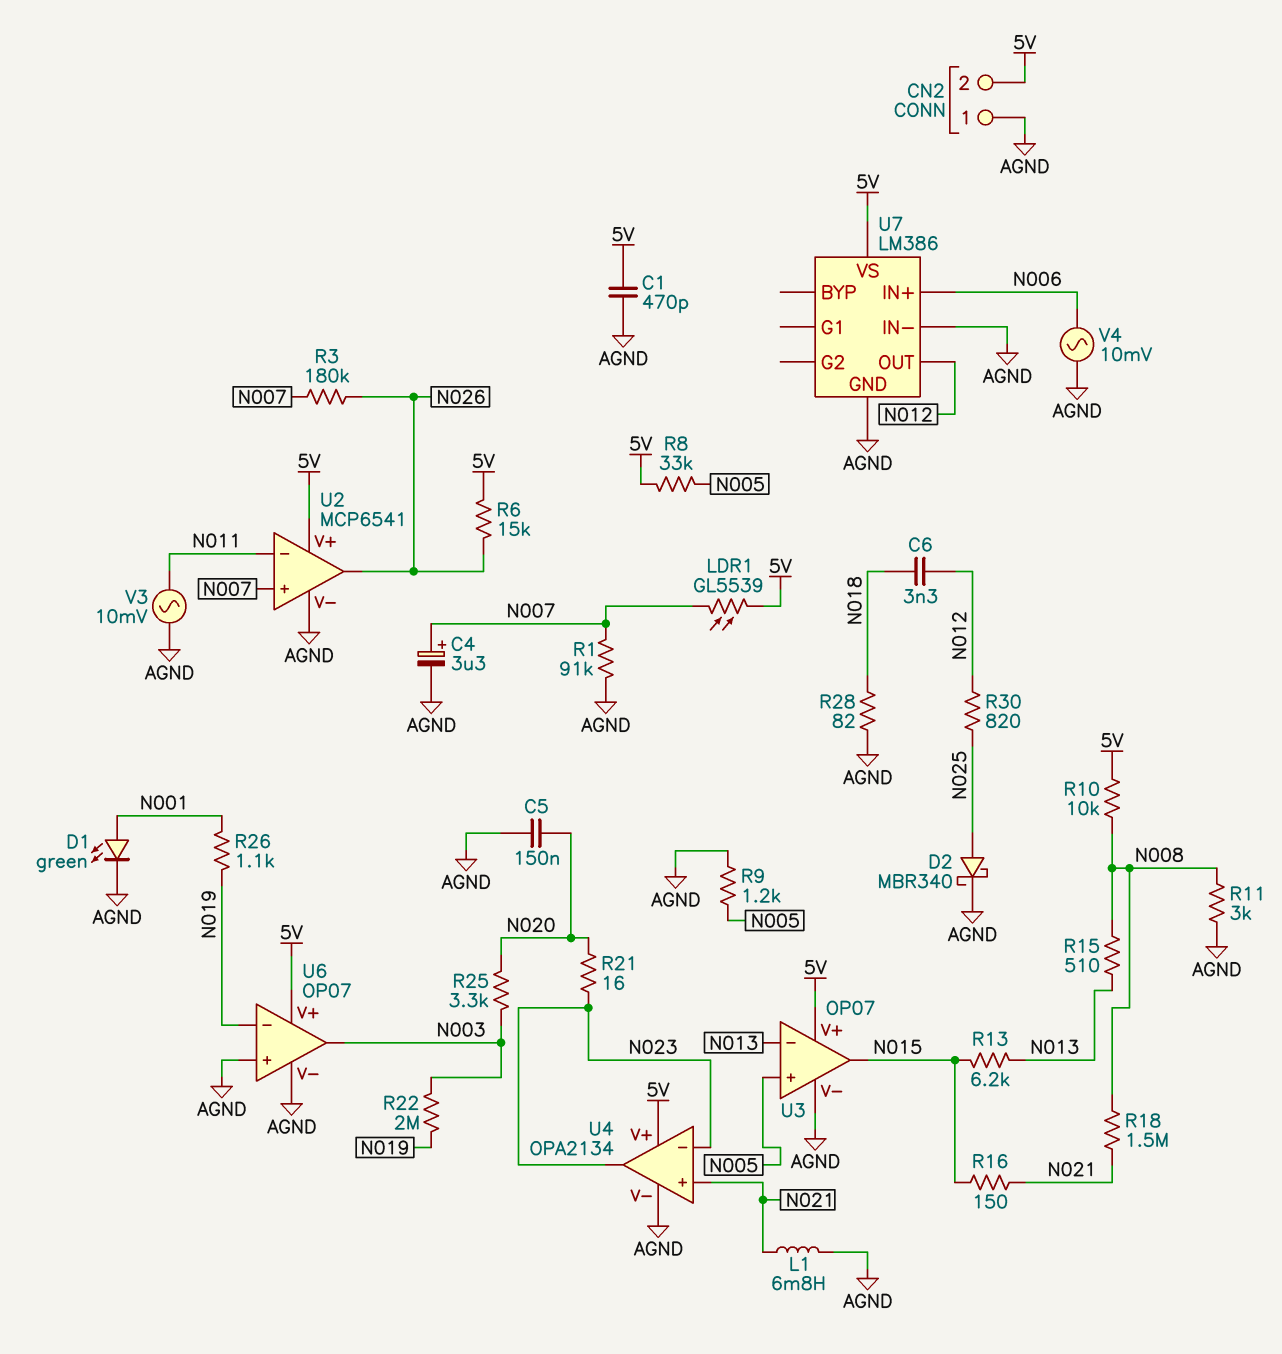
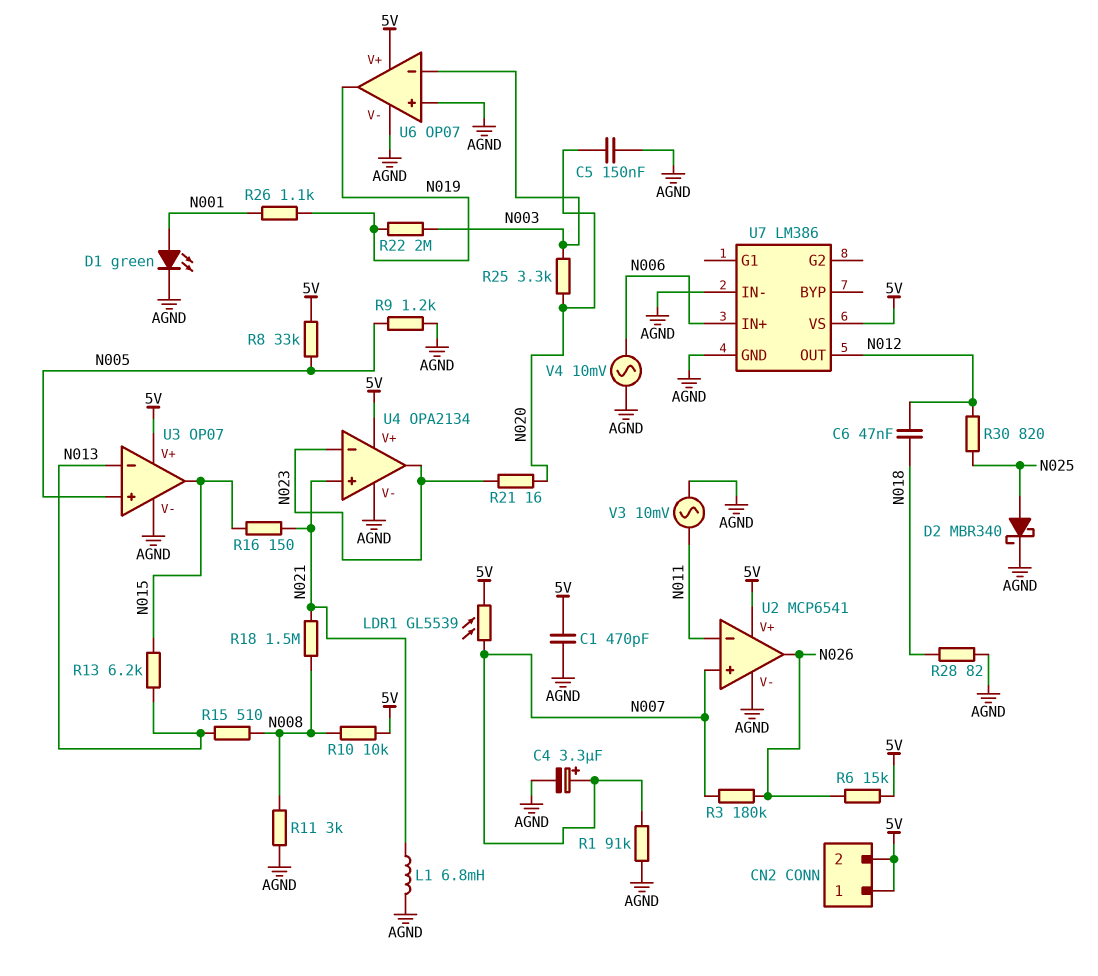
C6: 3.3nF (N012, N018) -> 47nF (N012, N018)
CN2 pin 1: AGND -> 5V
U6 pin in-: N019 -> N003
U6 pin out: N003 -> N019

